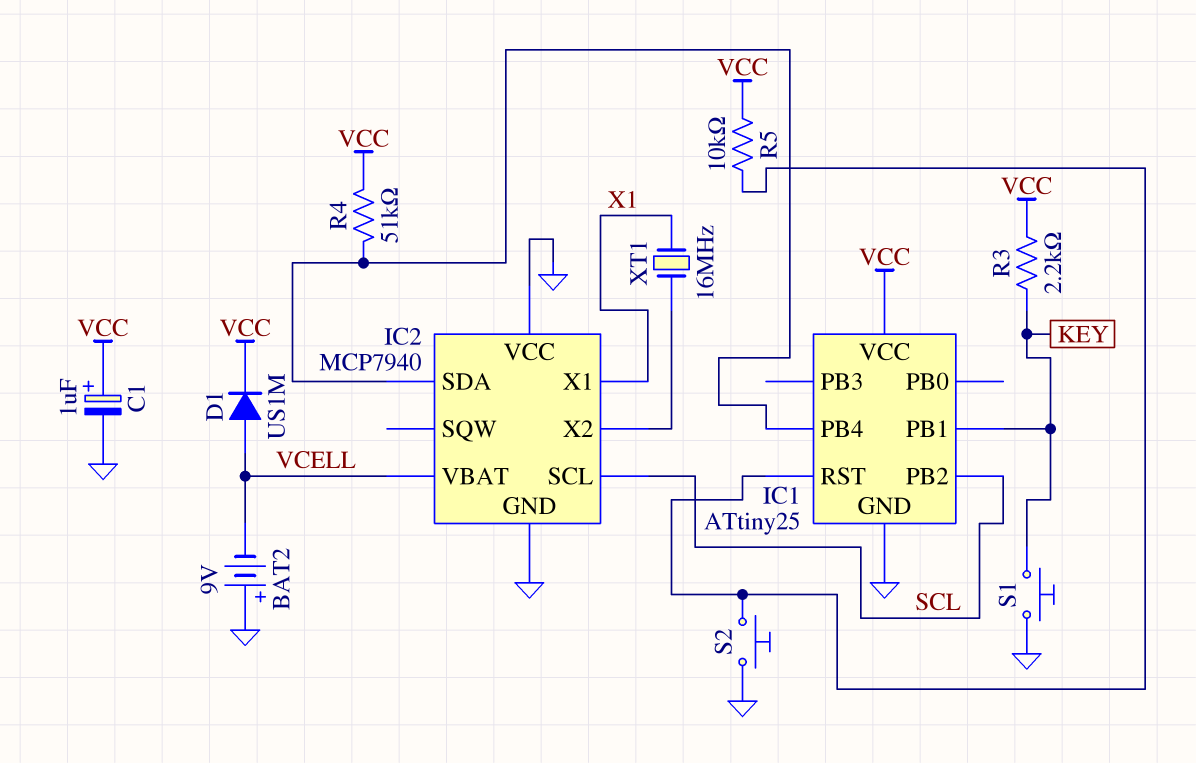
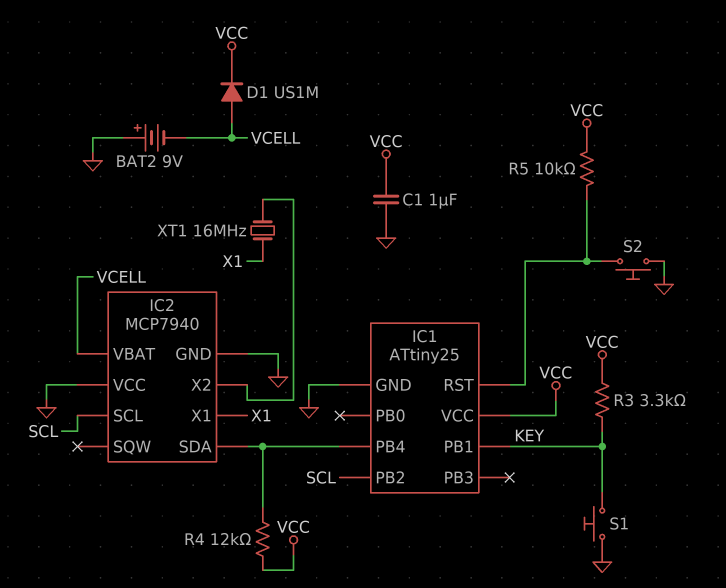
C1: 1uF (plus VCC, minus GND) -> 1uF (GND, VCC)
R3: 2.2k (KEY, VCC) -> 3.3k (KEY, VCC)
R4: 51k (IC1/PB4, VCC) -> 12k (IC1/PB4, VCC)

